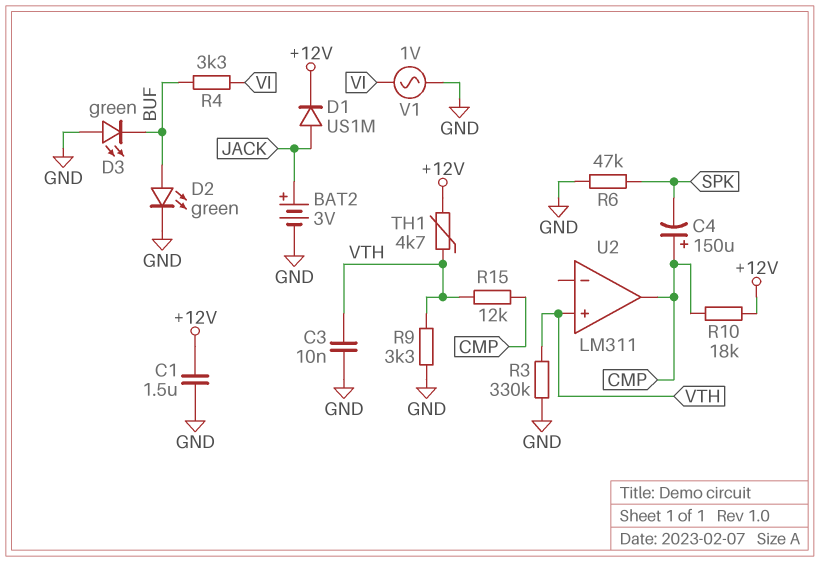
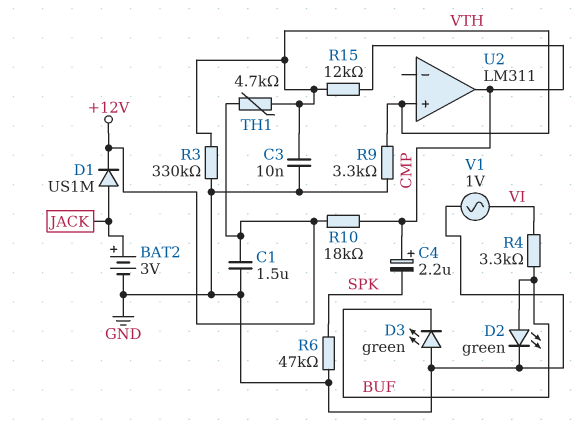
C4: 150uF (plus CMP, minus SPK) -> 2.2uF (plus CMP, minus SPK)

